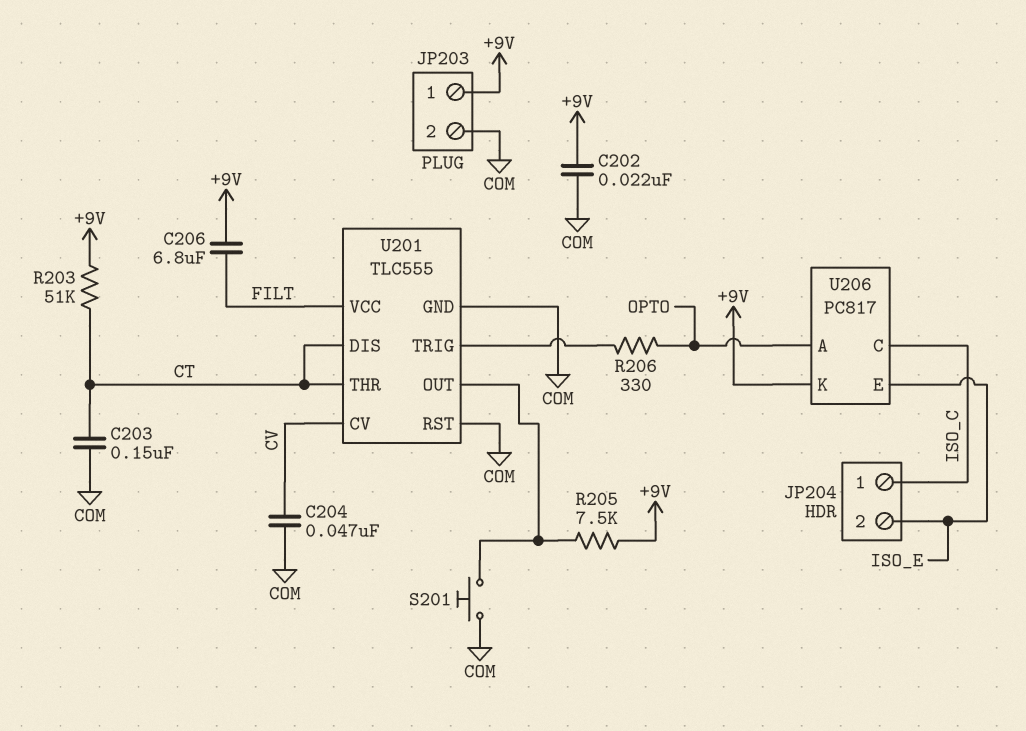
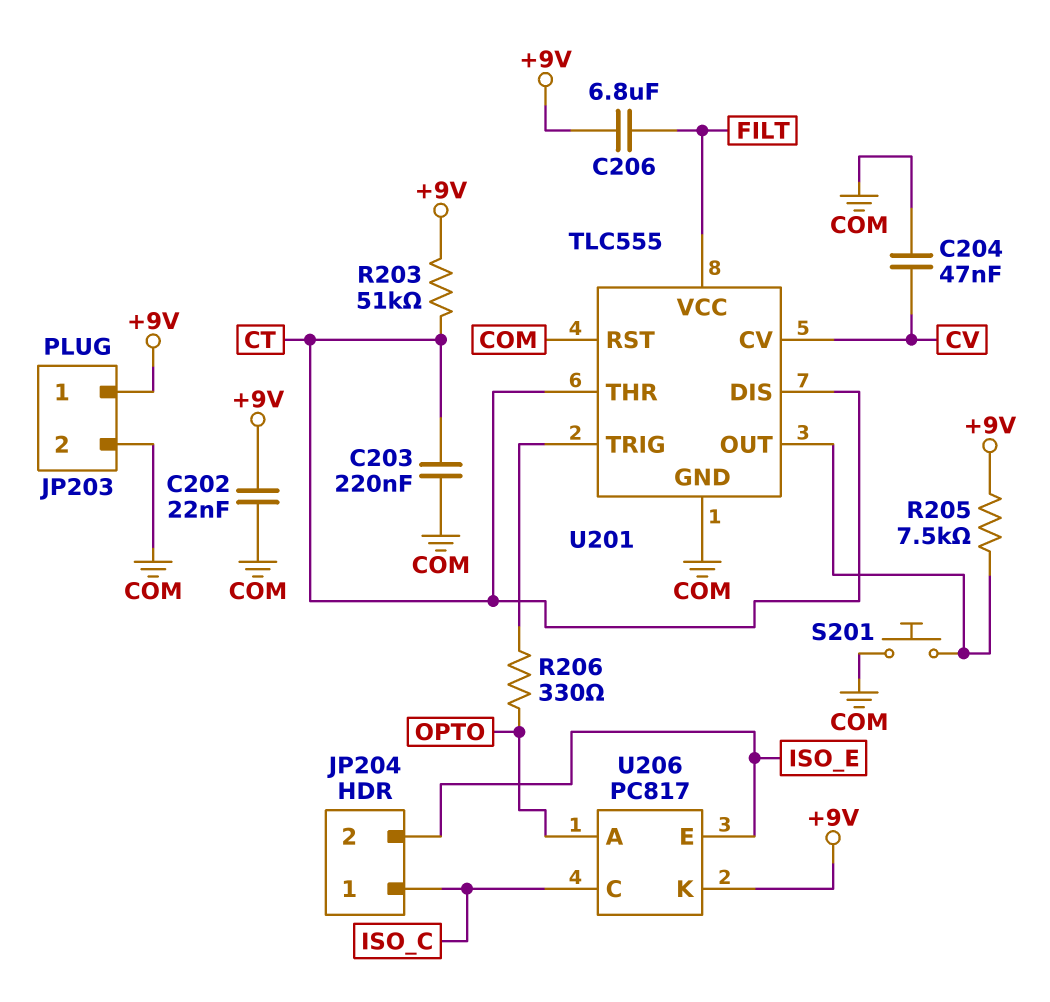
C203: 150nF (COM, CT) -> 220nF (COM, CT)

